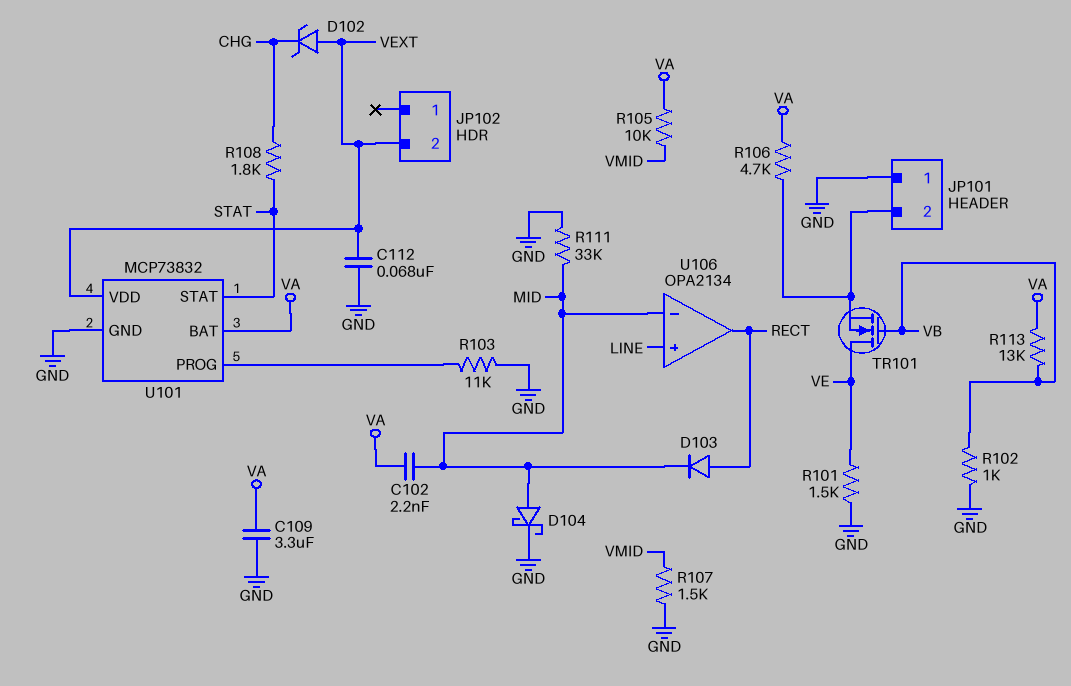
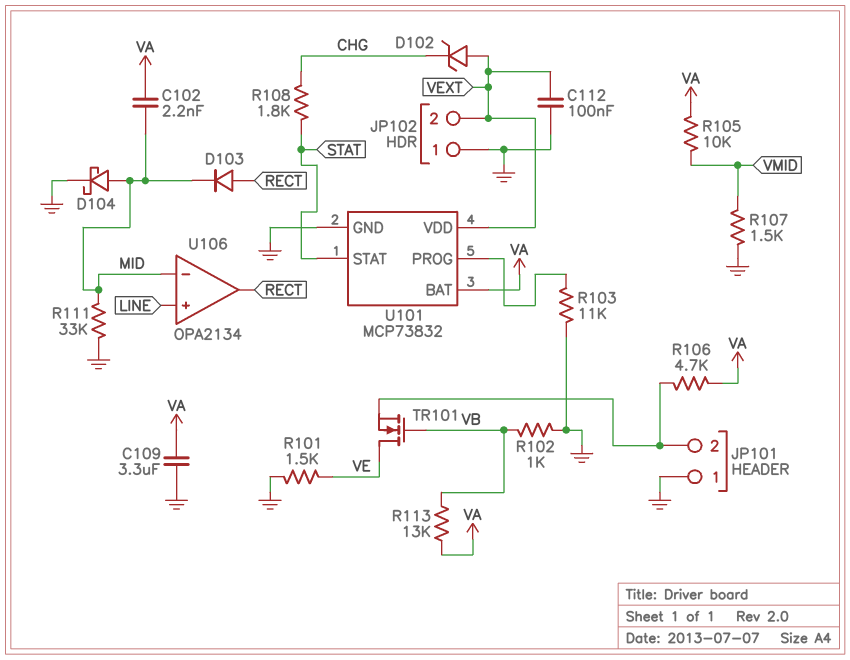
C112: 68nF (GND, VEXT) -> 100nF (GND, VEXT)
JP102 pin 1: none -> GND

